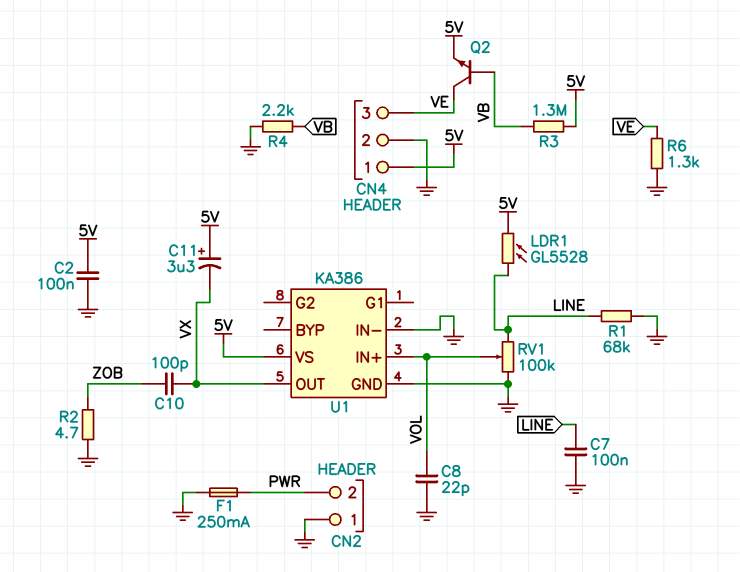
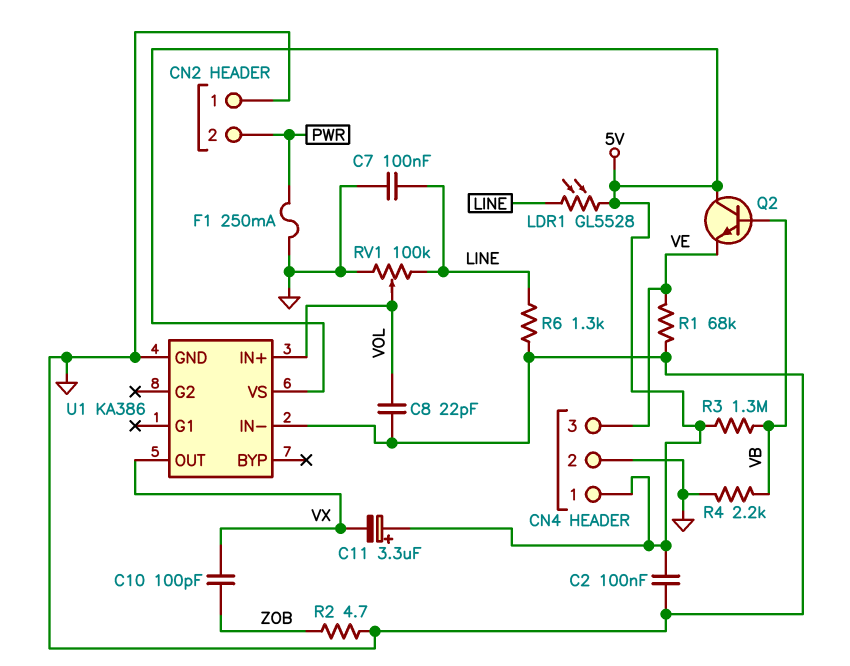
Q2: NPN (B VB, C VE, E 5V) -> NPN (B VB, C 5V, E VE)
R1: 68k (GND, LINE) -> 68k (GND, VE)
R6: 1.3k (GND, VE) -> 1.3k (GND, LINE)

